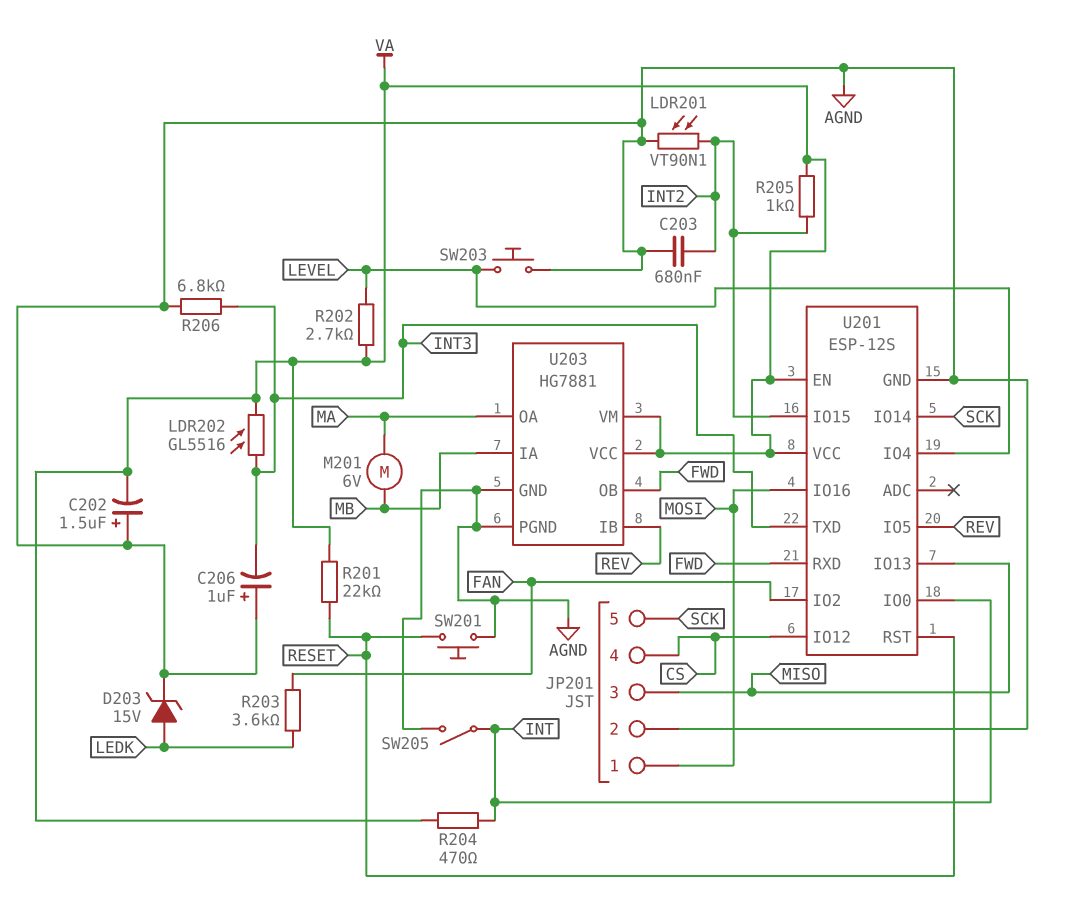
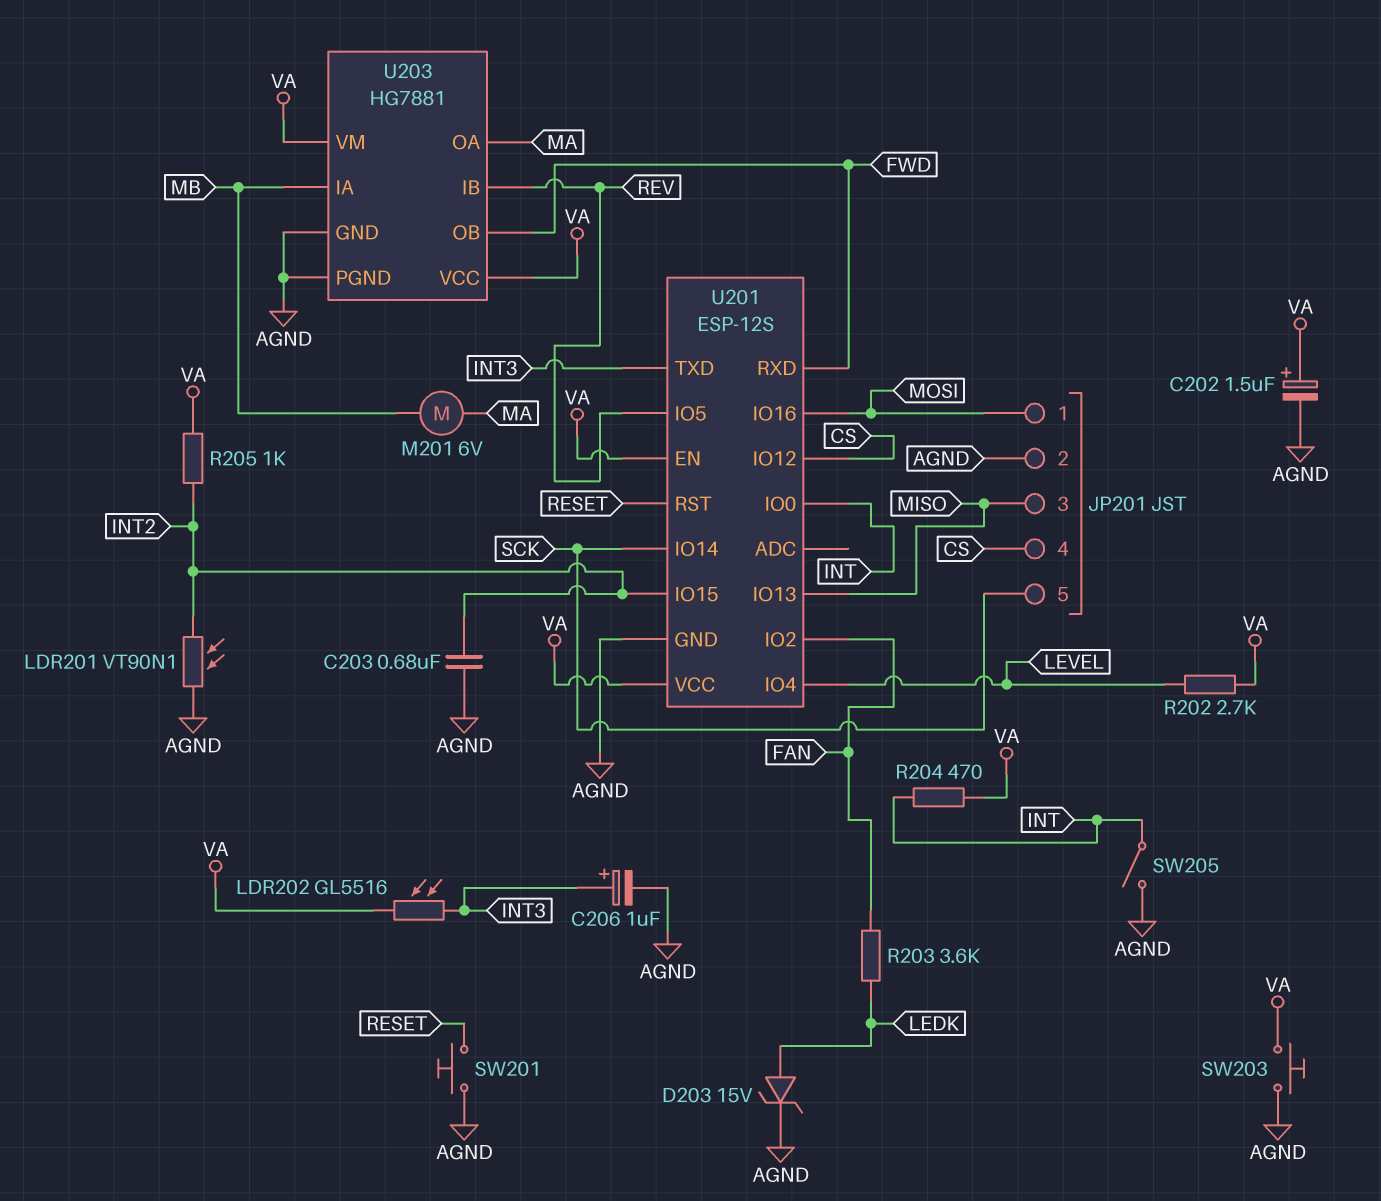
C202: 1.5uF (plus AGND, minus VA) -> 1.5uF (plus VA, minus AGND)
C206: 1uF (plus AGND, minus INT3) -> 1uF (plus INT3, minus AGND)
R201: 22k (RESET, VA) -> none
R206: 6.8k (AGND, INT3) -> none
SW203: button (AGND, LEVEL) -> button (AGND, VA)

